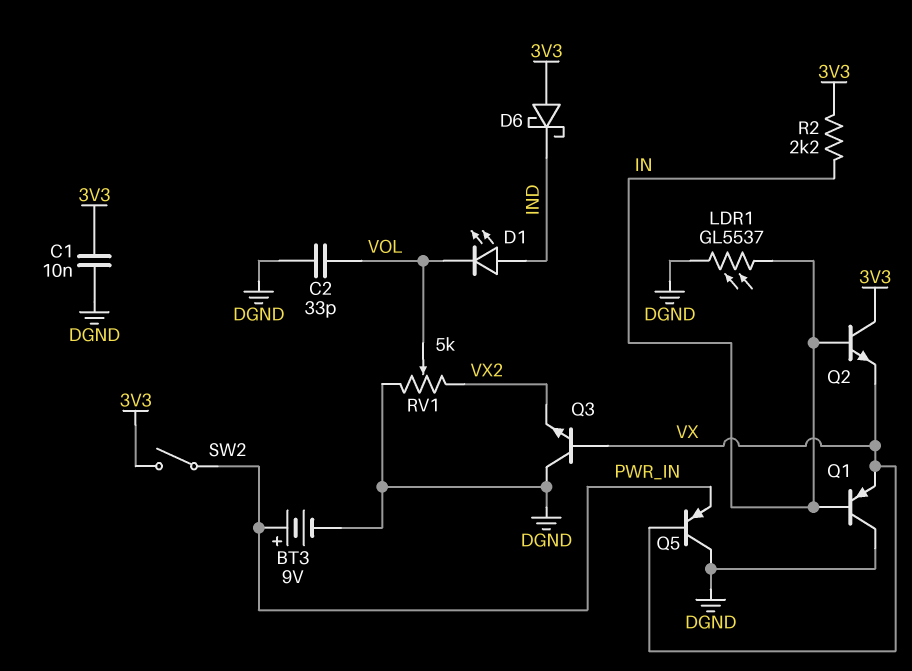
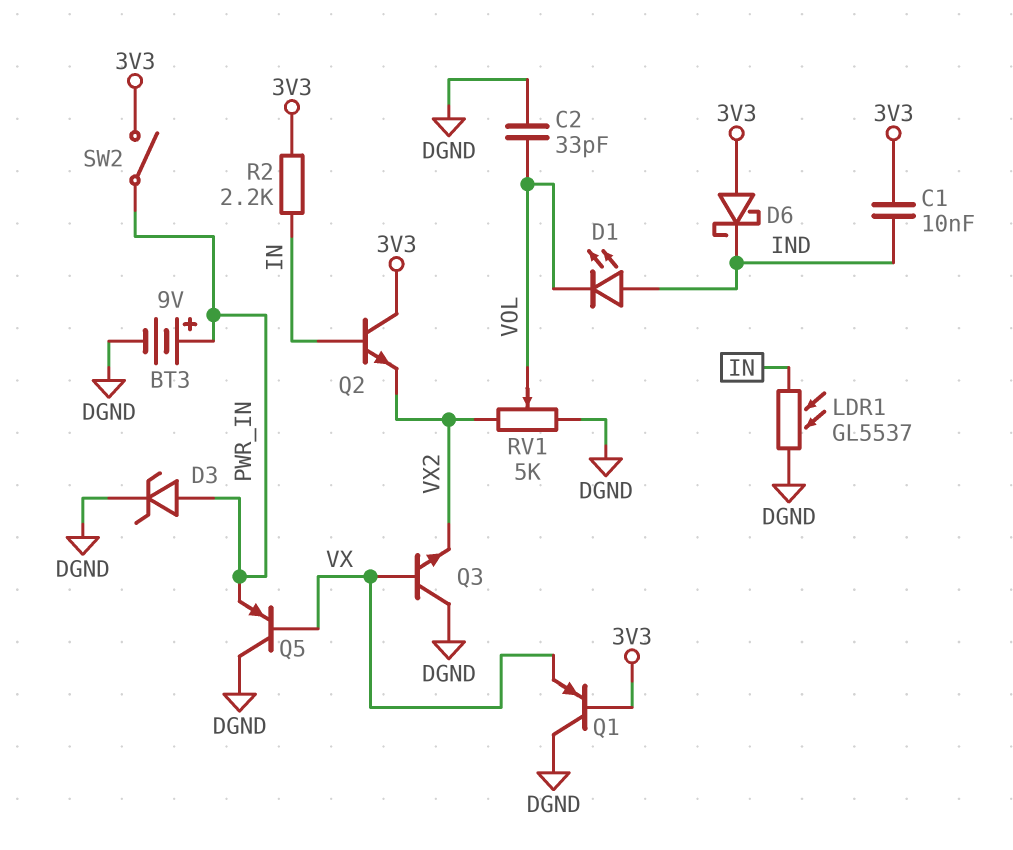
C1: 10nF (3V3, DGND) -> 10nF (3V3, IND)
D3: none -> zener (A PWR_IN, K DGND)
Q1: PNP (B IN, C DGND, E VX) -> PNP (B 3V3, C DGND, E VX)
Q2: NPN (B IN, C 3V3, E VX) -> NPN (B IN, C 3V3, E VX2)

